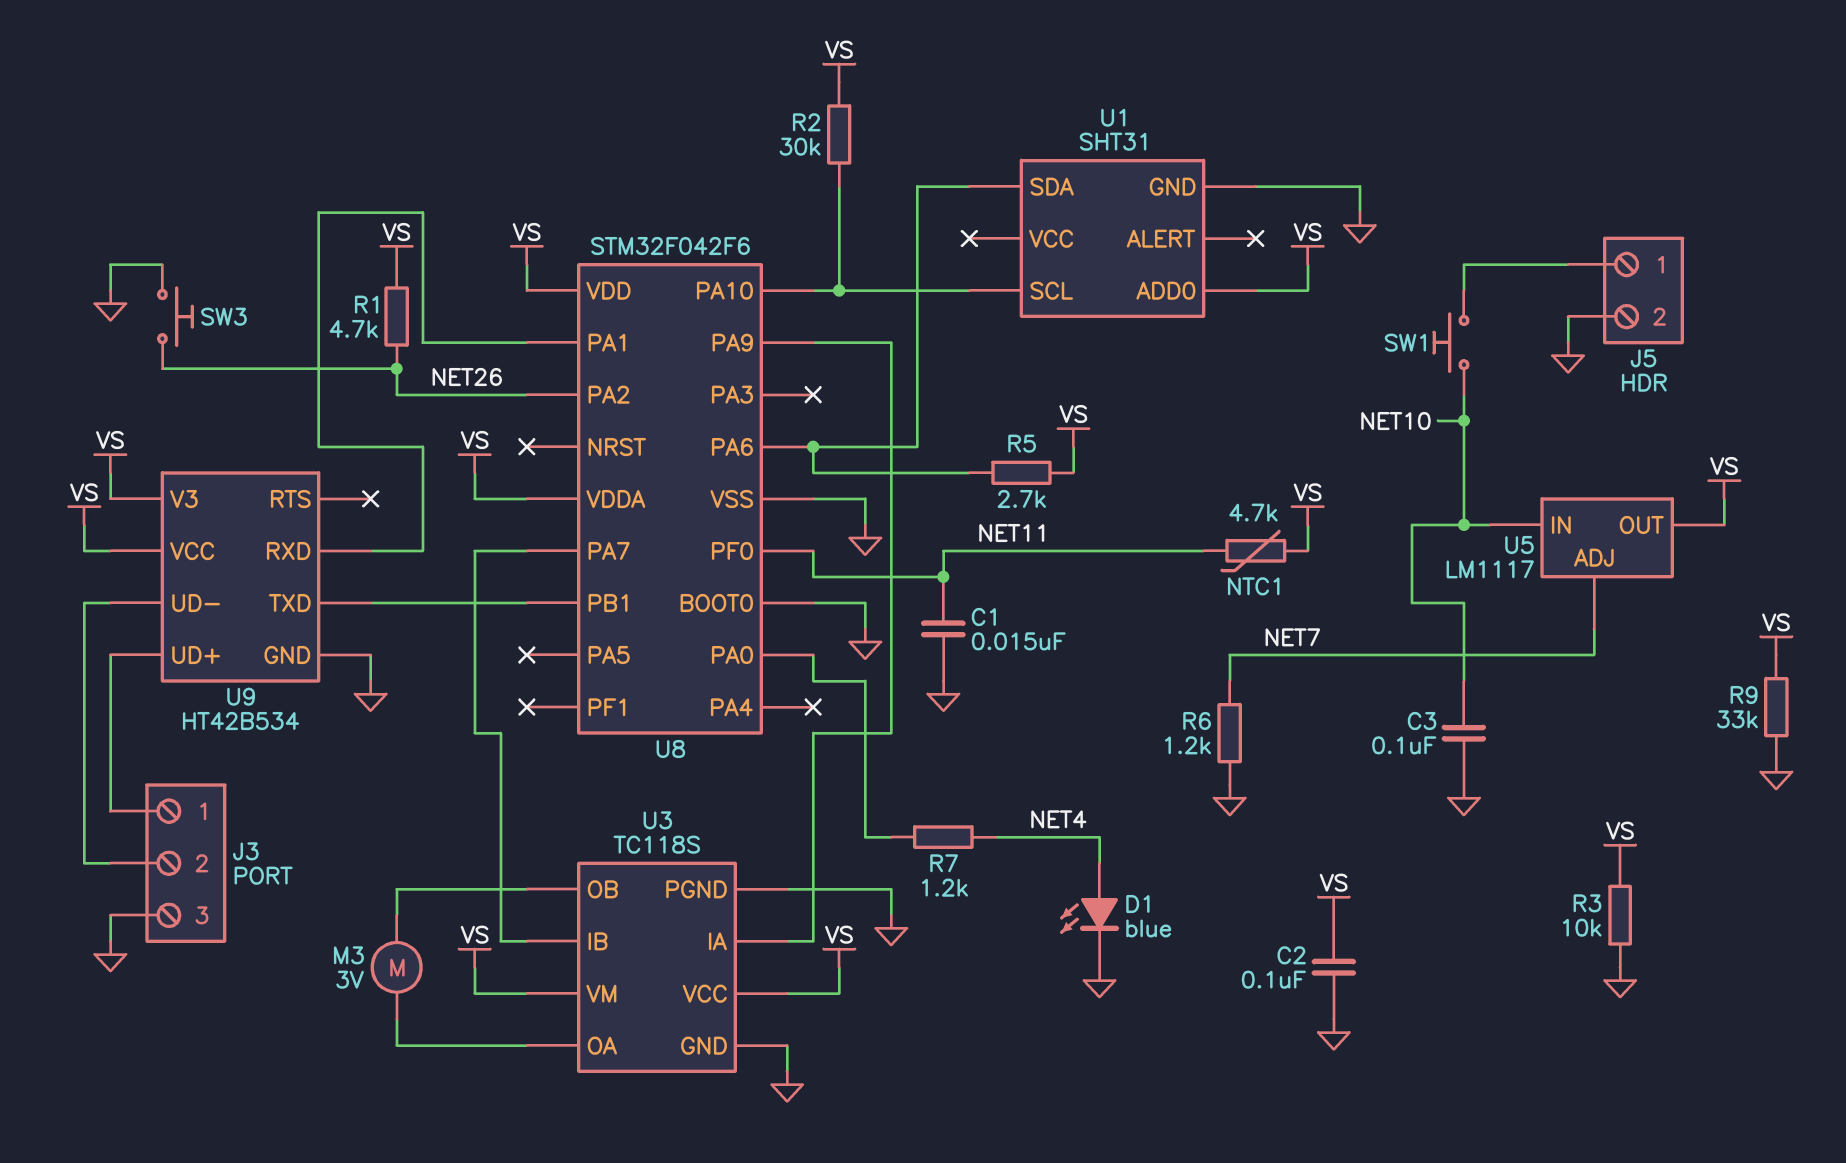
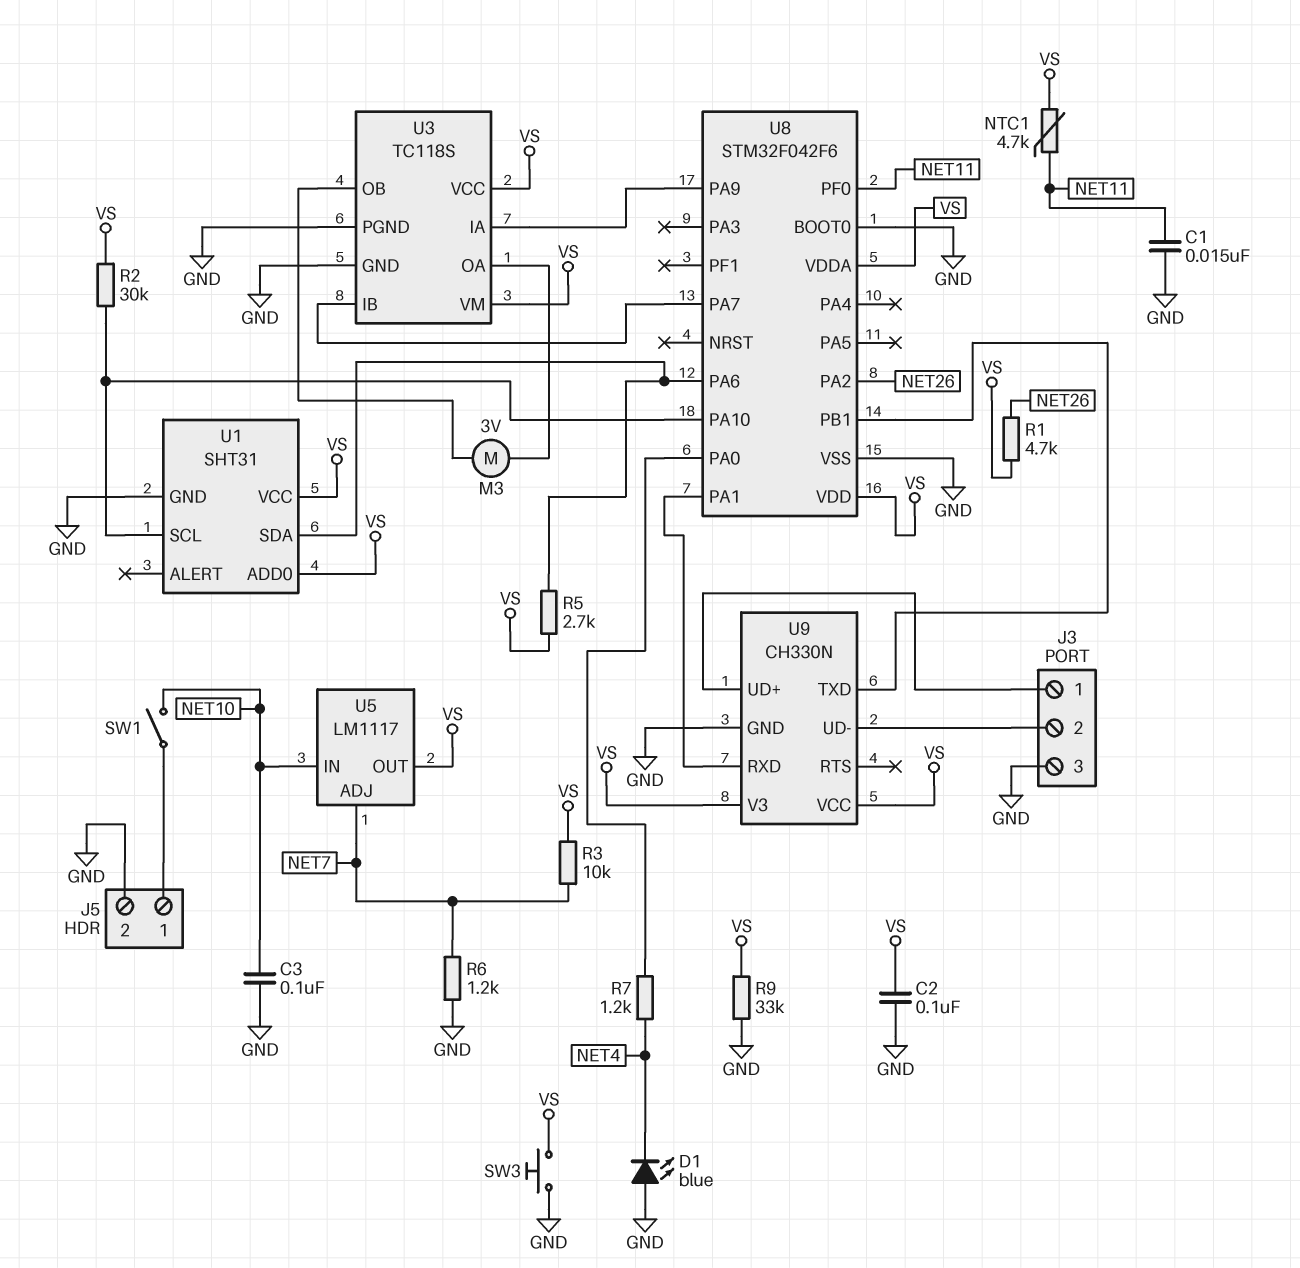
D1: LED blue (A NET4, K GND) -> LED blue (A GND, K NET4)
R3: 10k (GND, VS) -> 10k (NET7, VS)
SW1: button (J5/1, NET10) -> switch (J5/1, NET10)
SW3: button (GND, NET26) -> button (GND, VS)
U1 pin VCC: none -> VS
U9: HT42B534 -> CH330N

